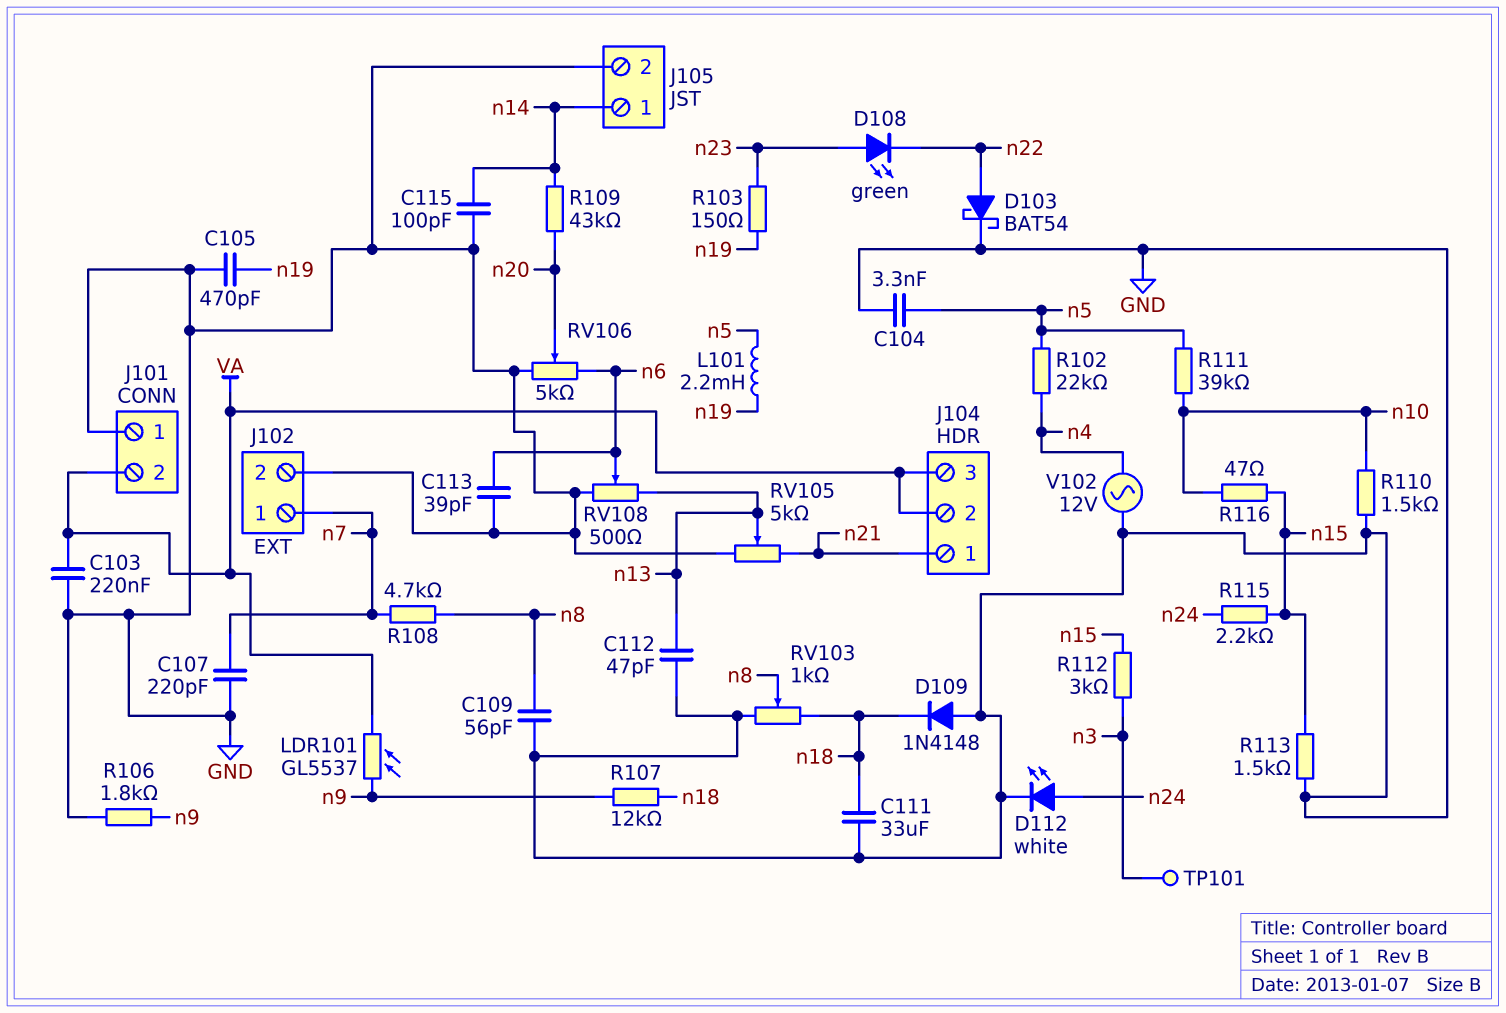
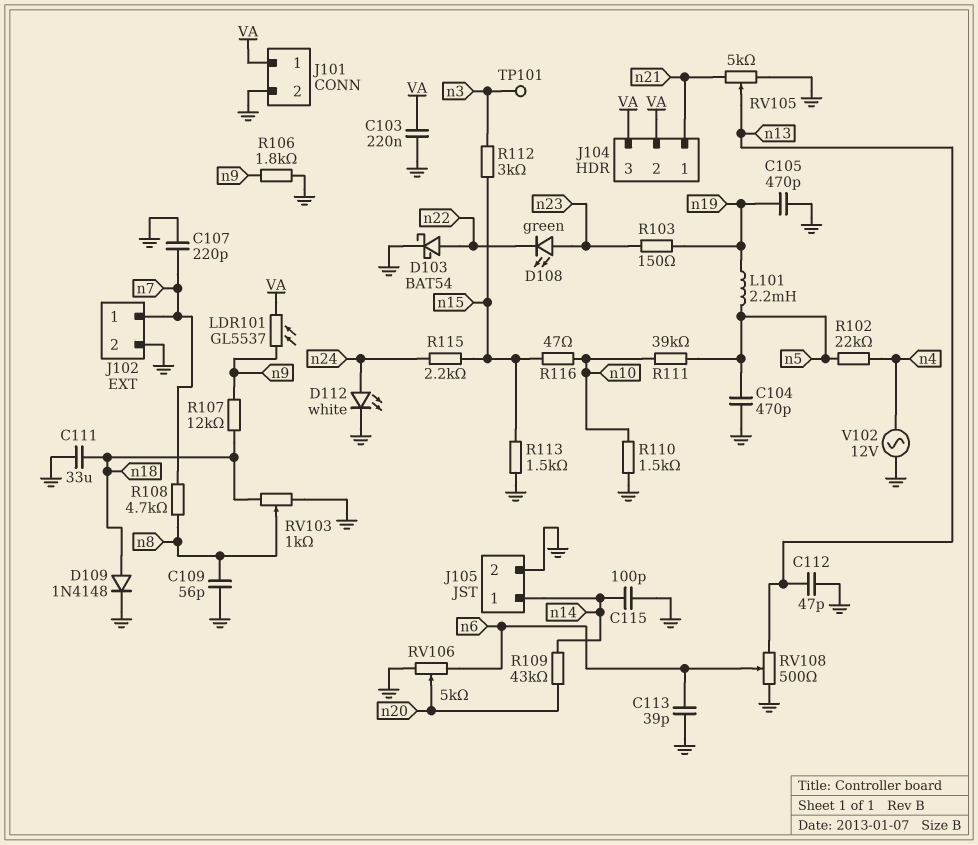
C104: 3.3nF (GND, n5) -> 470pF (GND, n5)
D109: diode 1N4148 (A GND, K n18) -> diode 1N4148 (A n18, K GND)
J101 pin 1: GND -> VA
J101 pin 2: VA -> GND

